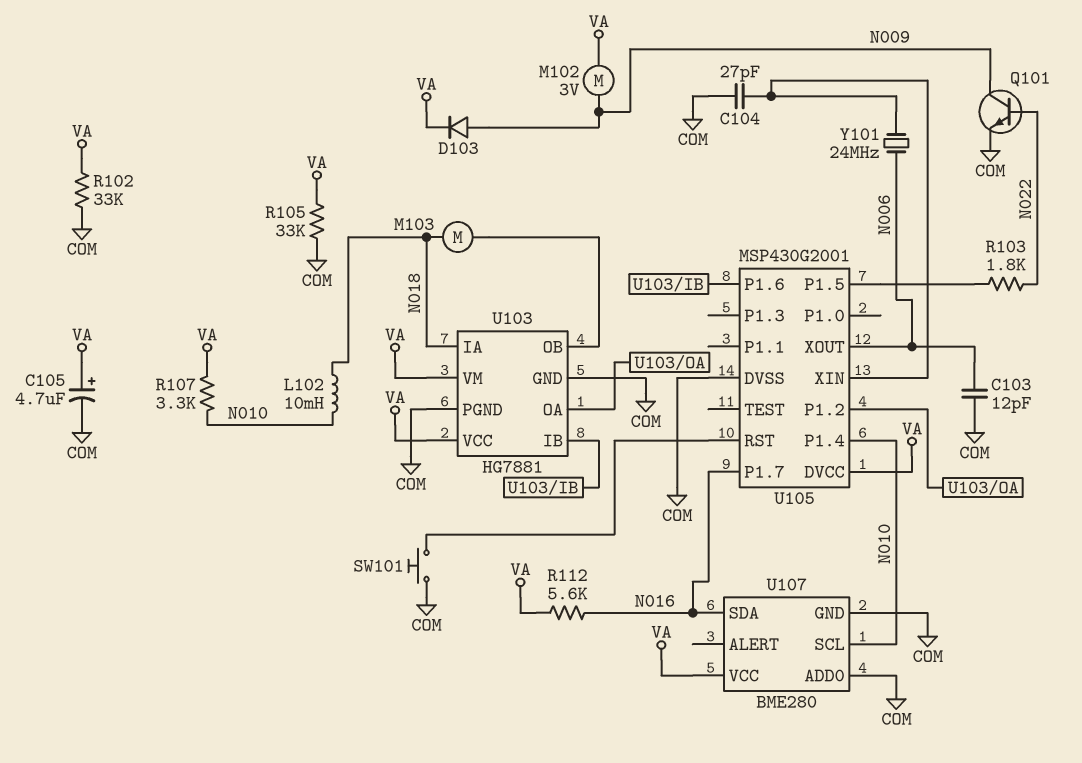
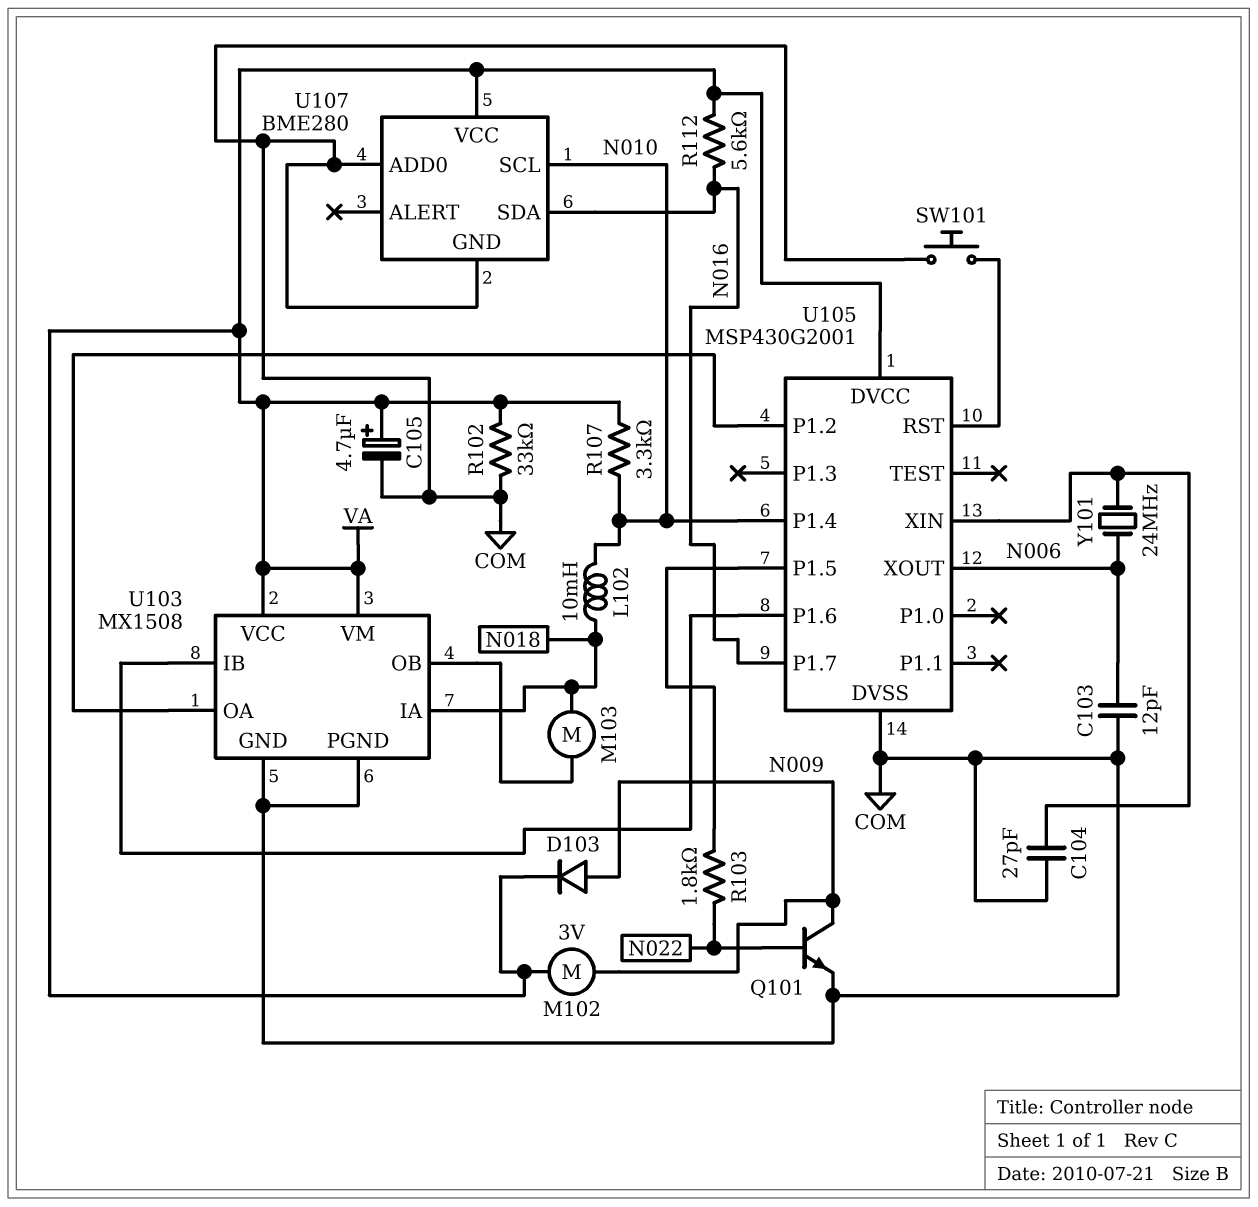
R105: 33k (COM, VA) -> none
U103: HG7881 -> MX1508

